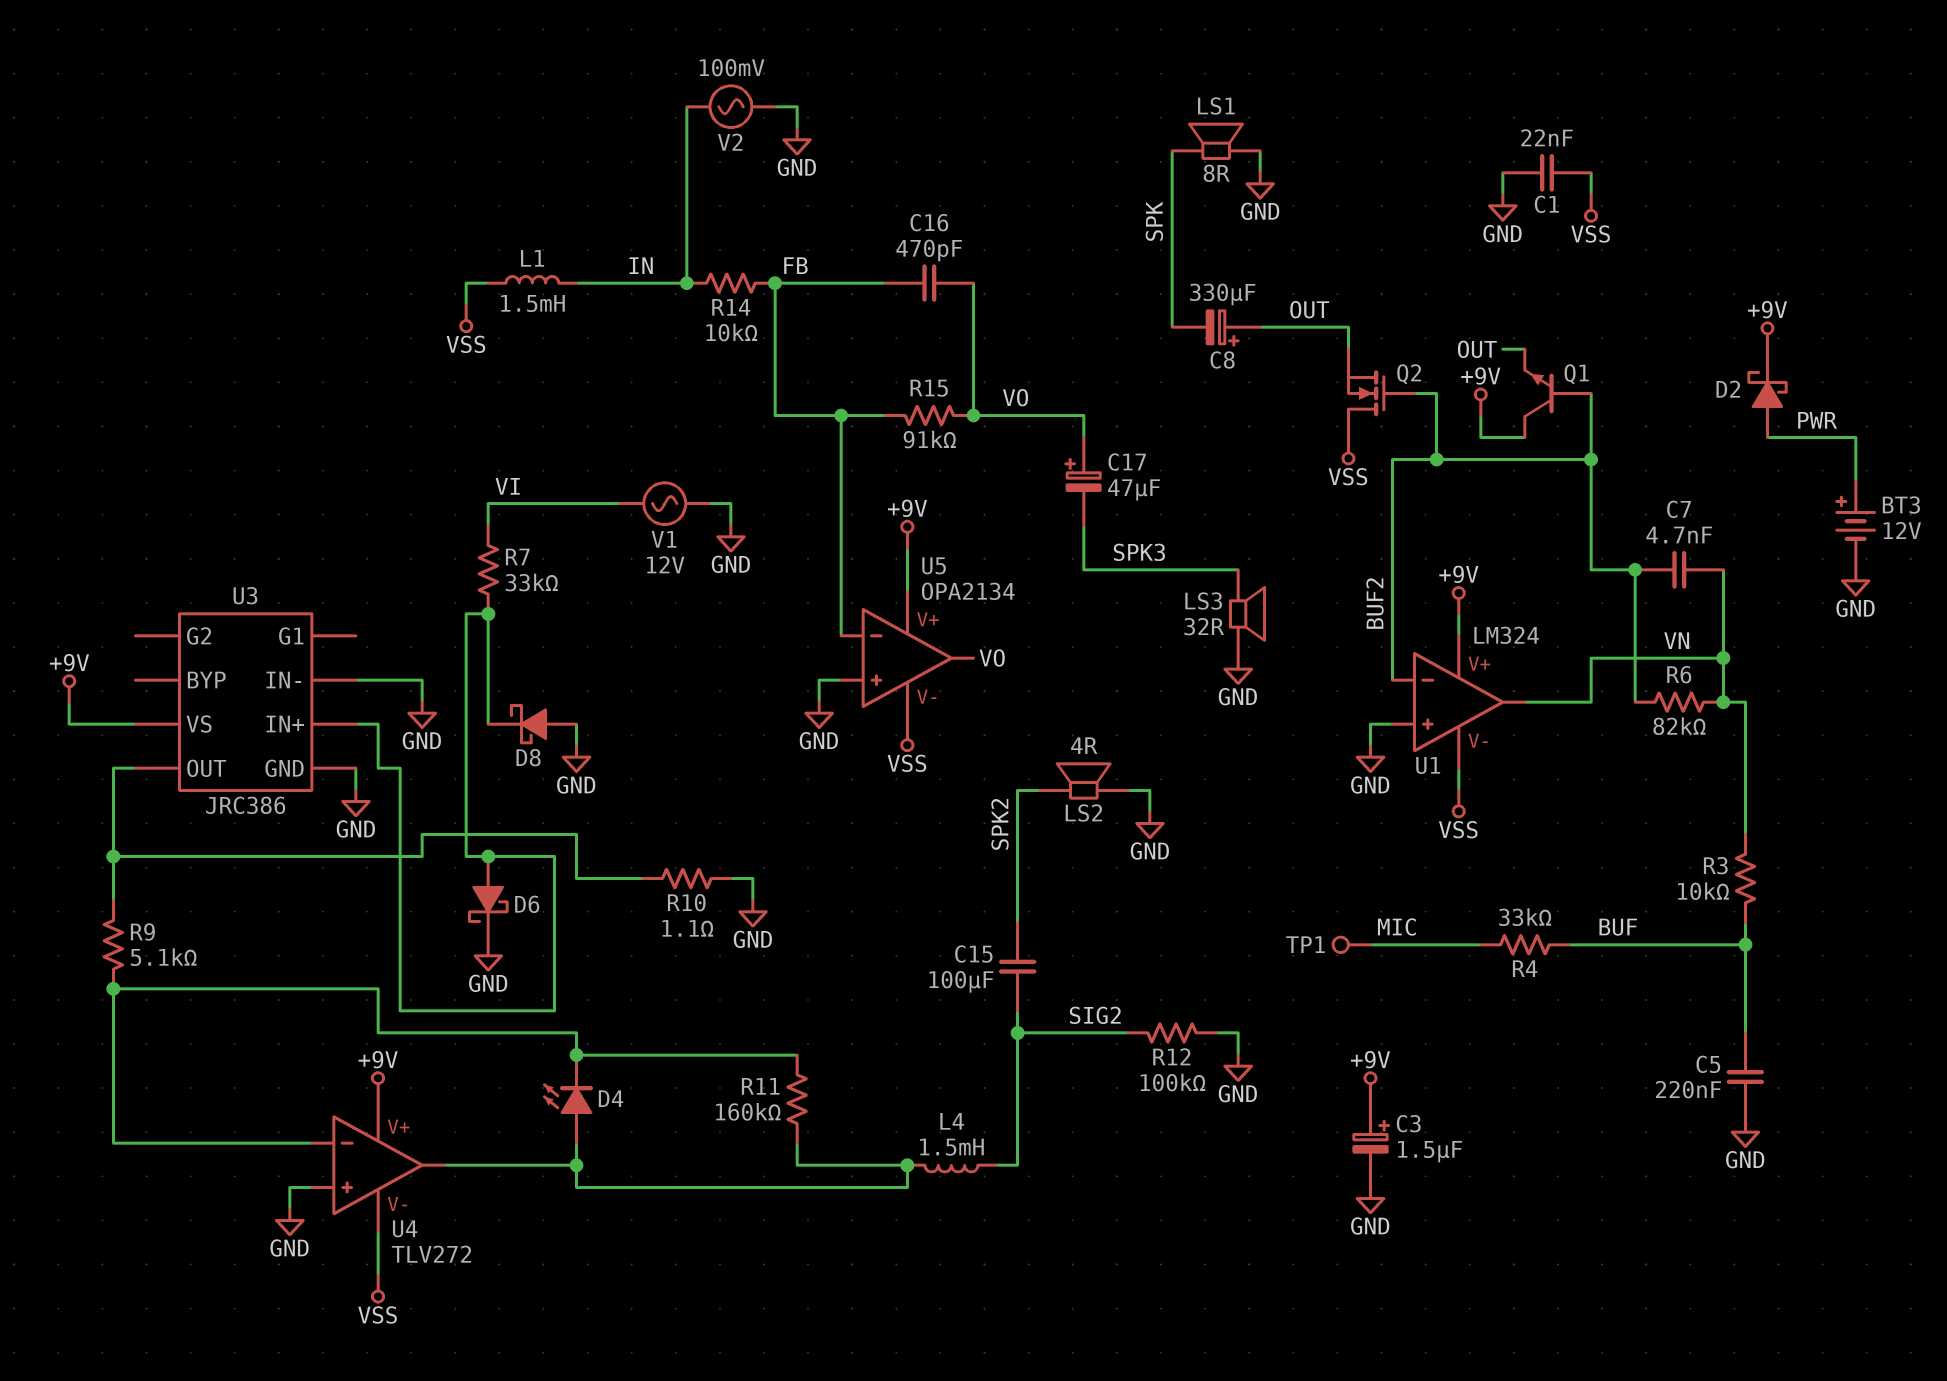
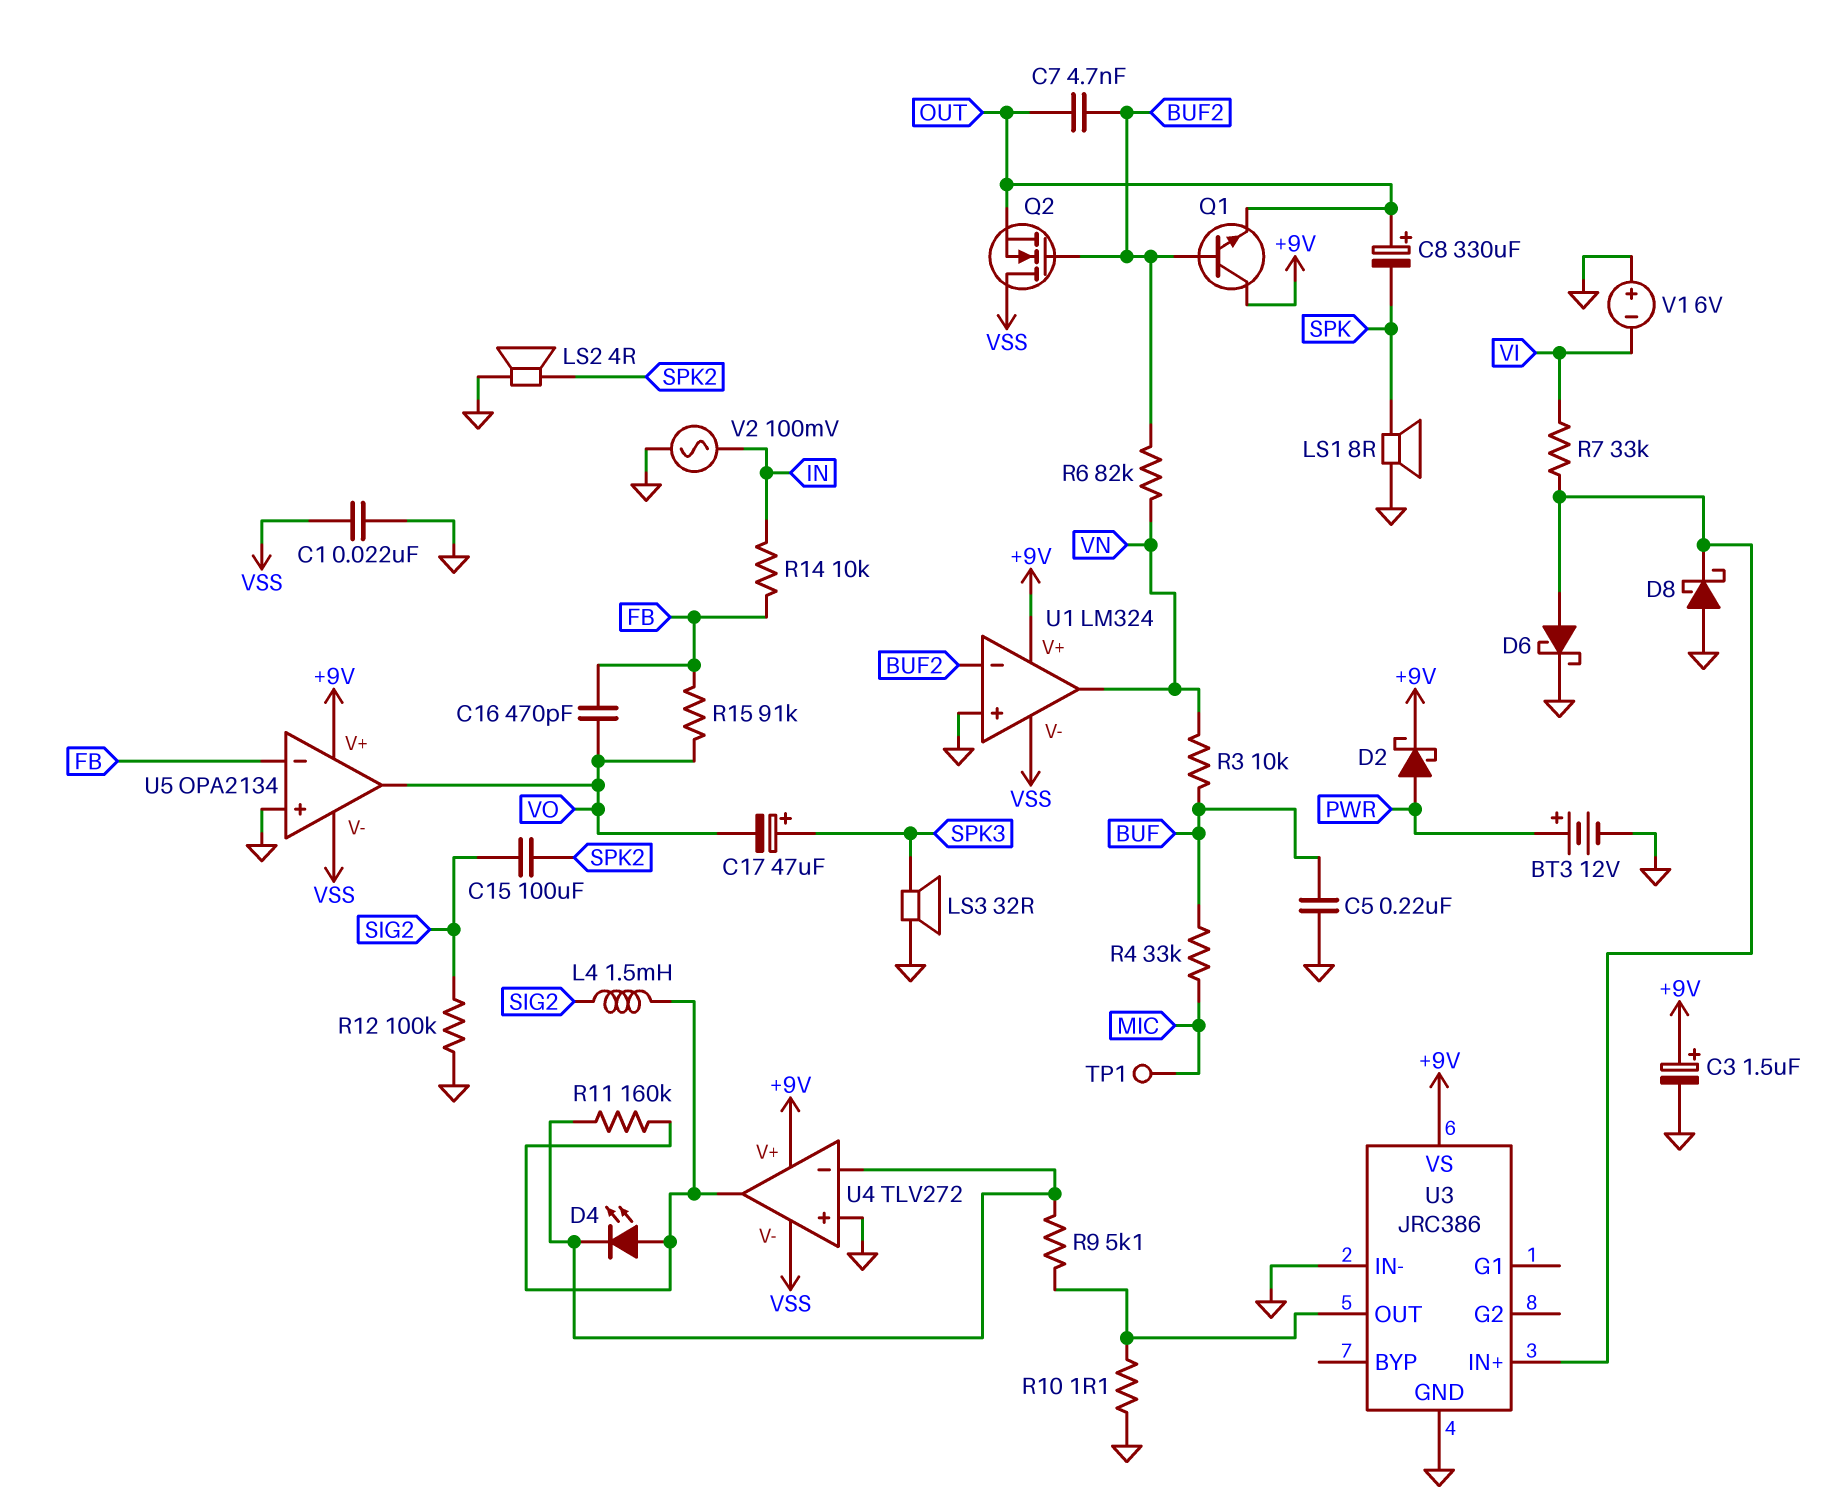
C7: 4.7nF (BUF2, VN) -> 4.7nF (BUF2, OUT)
C17: 47uF (plus VO, minus SPK3) -> 47uF (plus SPK3, minus VO)
L1: 1.5mH (IN, VSS) -> none
V1: AC 12V (GND, VI) -> 6V (plus GND, minus VI)

